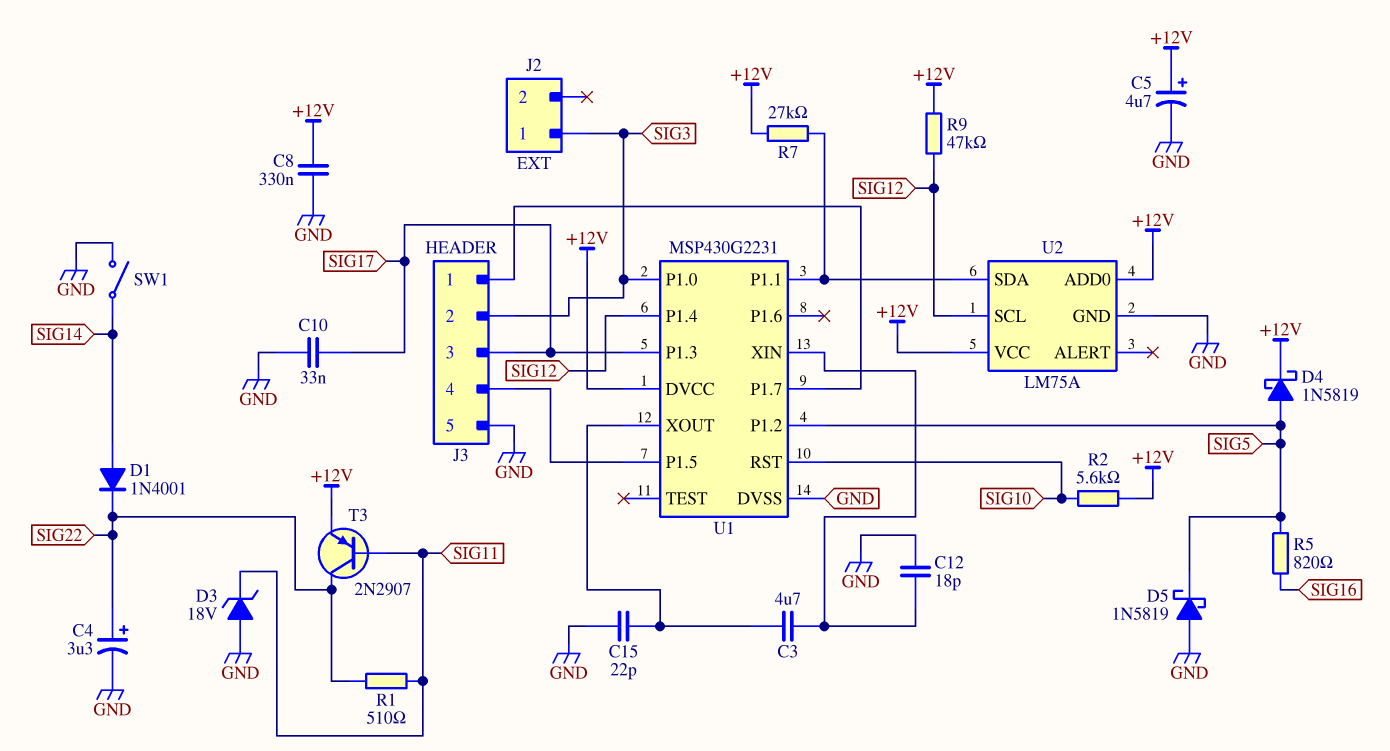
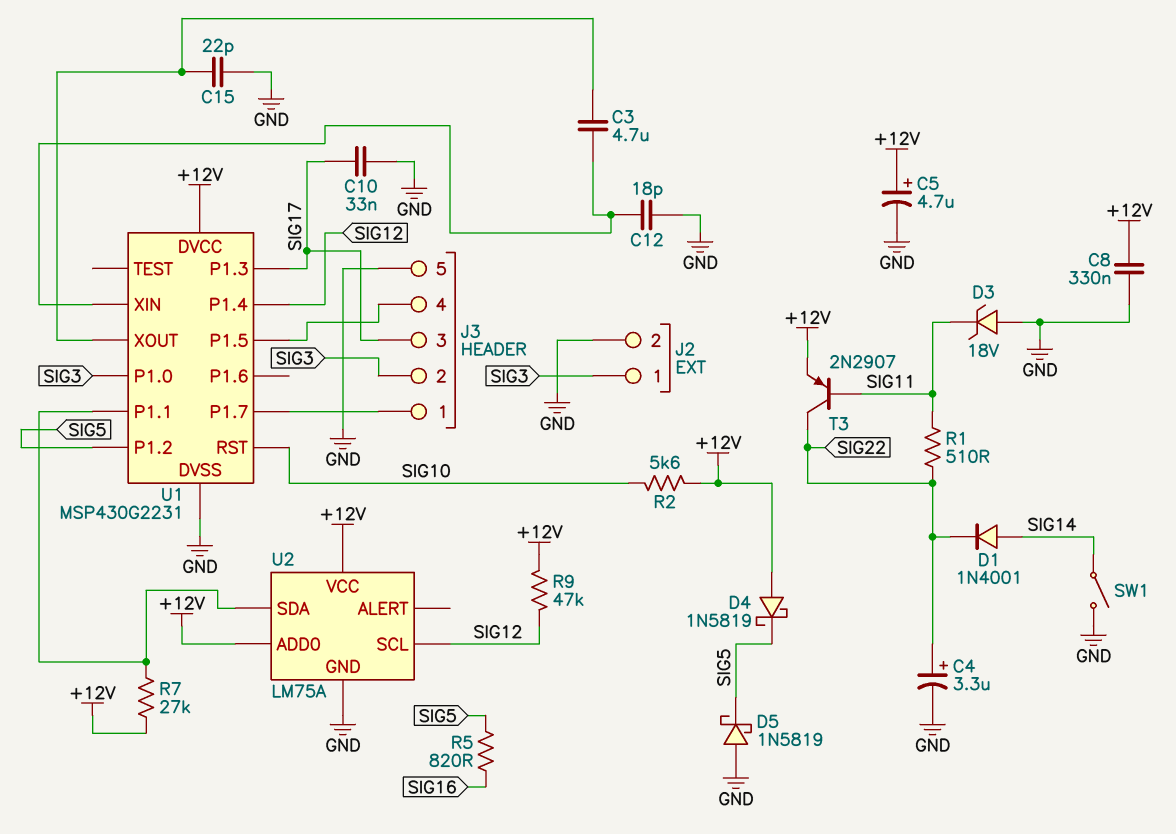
D4: schottky 1N5819 (A SIG5, K +12V) -> schottky 1N5819 (A +12V, K SIG5)
J2 pin 2: none -> GND

